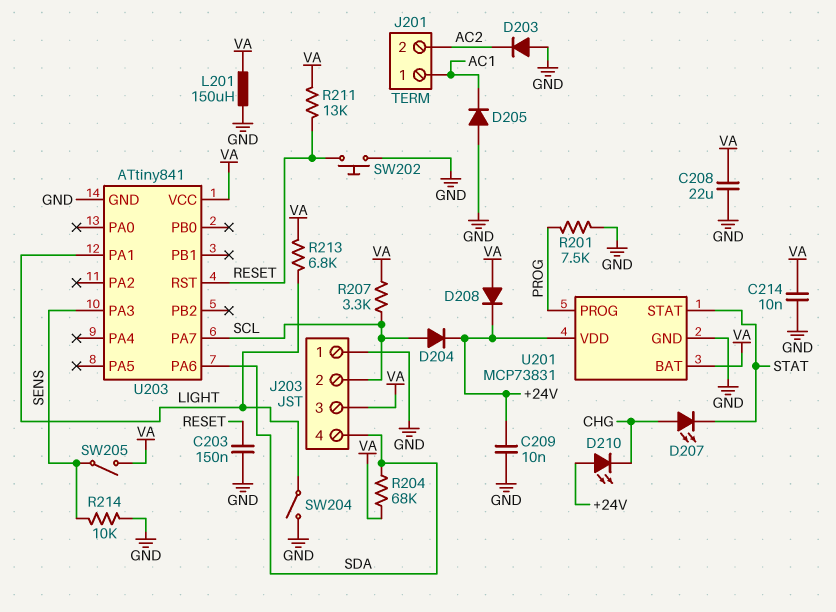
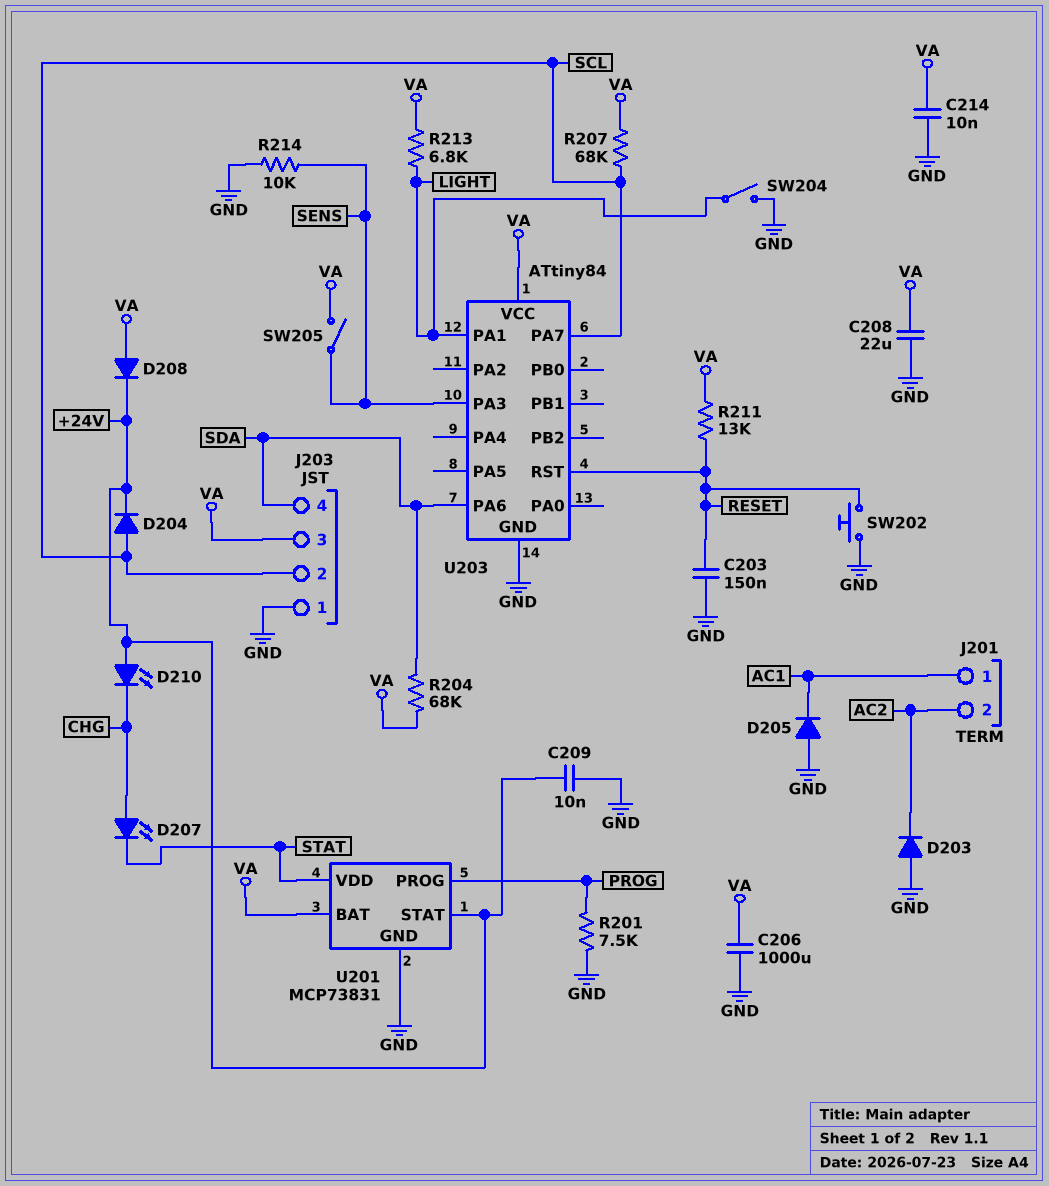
C206: none -> 1000uF (GND, VA)
L201: 150uH (GND, VA) -> none
R207: 3.3k (SCL, VA) -> 68k (SCL, VA)
U201 pin STAT: STAT -> +24V
U201 pin VDD: +24V -> STAT
U203: ATtiny841 -> ATtiny84

